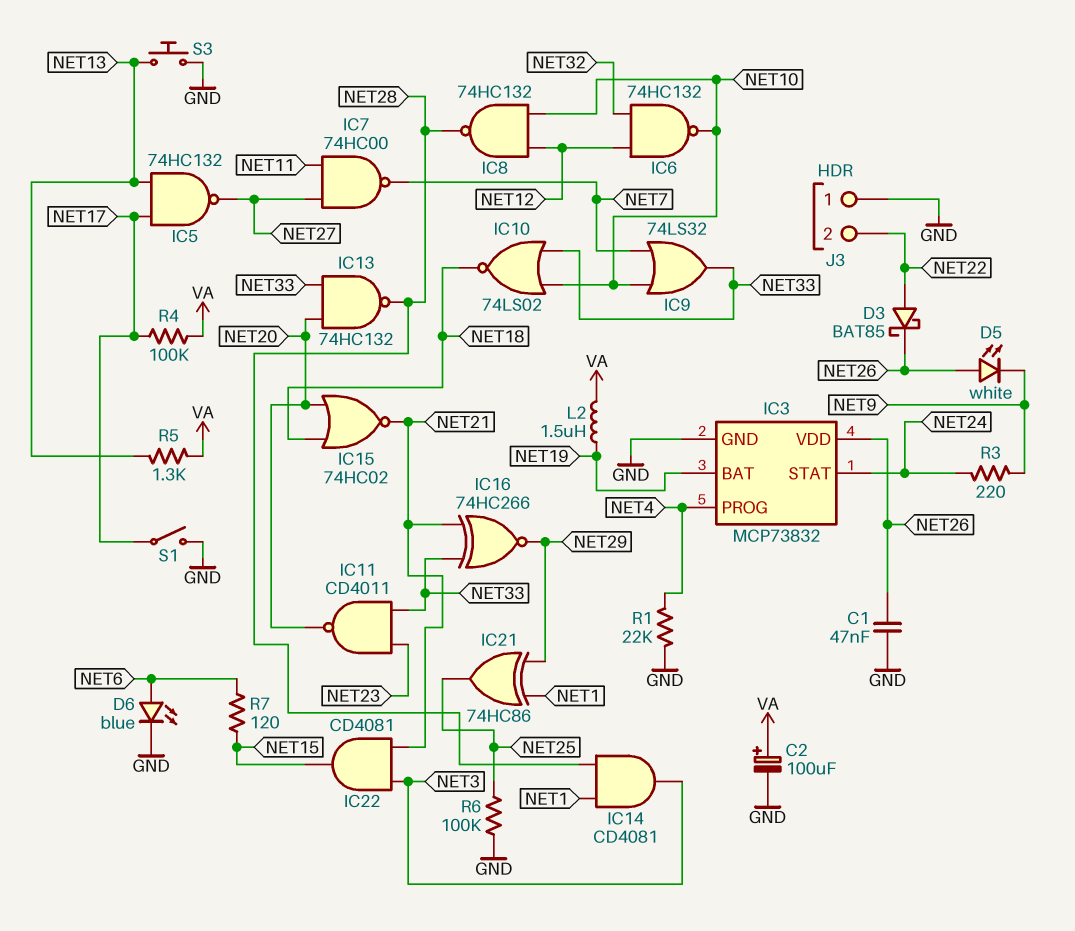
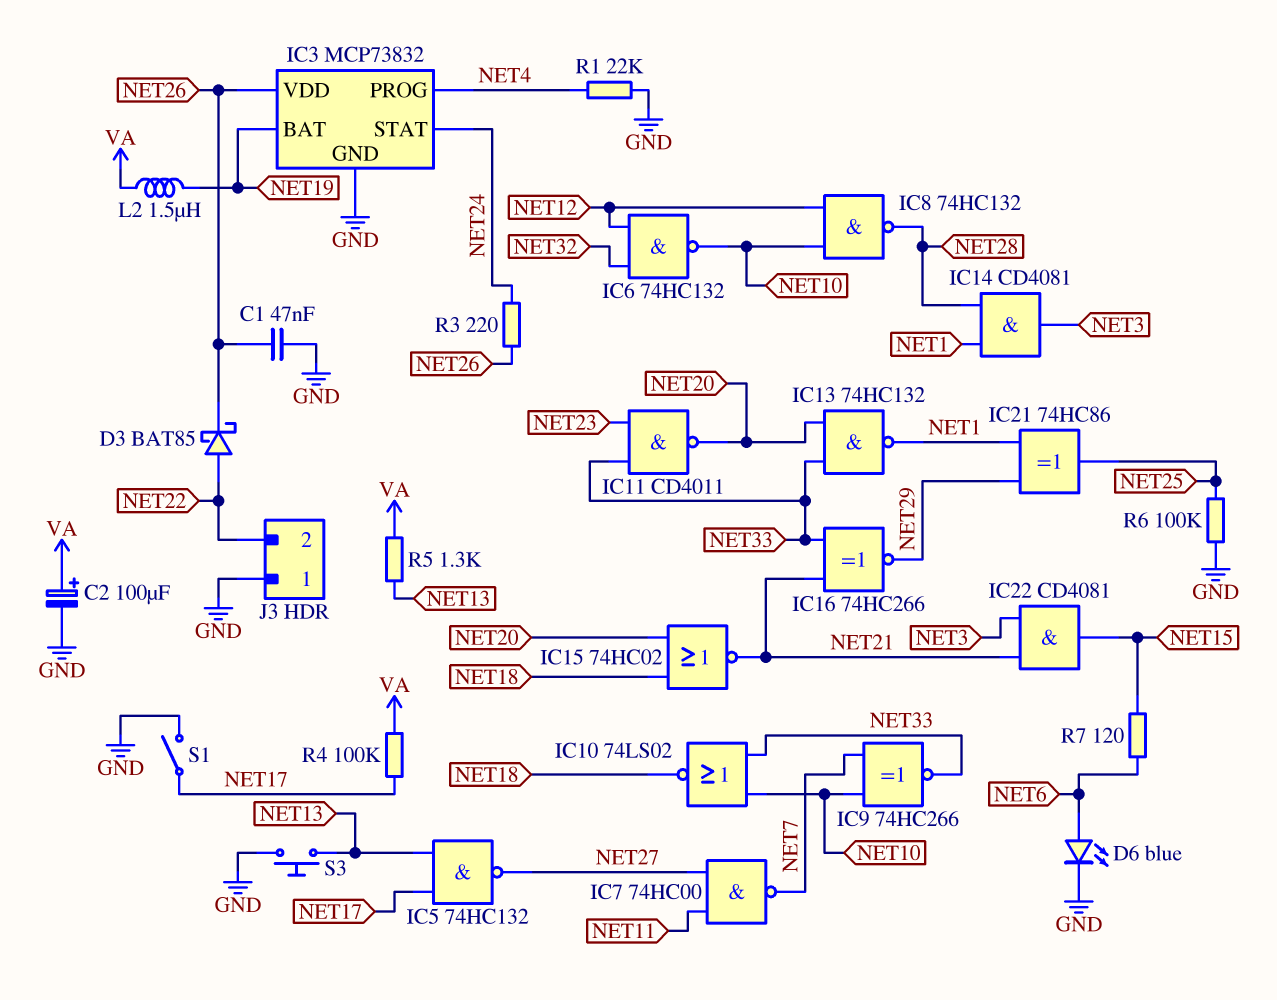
D5: LED white (A NET26, K NET9) -> none
IC9: OR 74LS32 (in NET7, in NET10, out NET33) -> XNOR 74HC266 (in NET7, in NET10, out NET33)
IC13: NAND 74HC132 (in NET20, in NET33, out NET28) -> NAND 74HC132 (in NET20, in NET33, out NET1)
R3: 220 (NET9, NET24) -> 220 (NET24, NET26)

